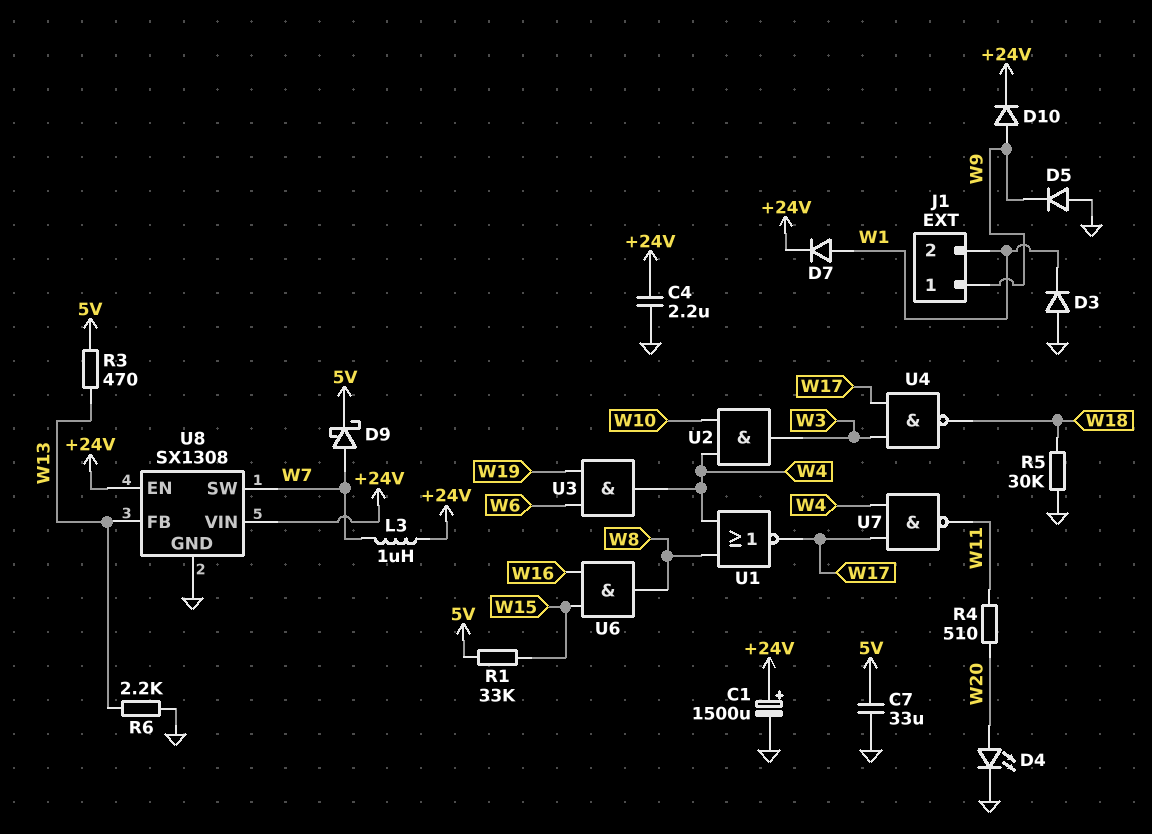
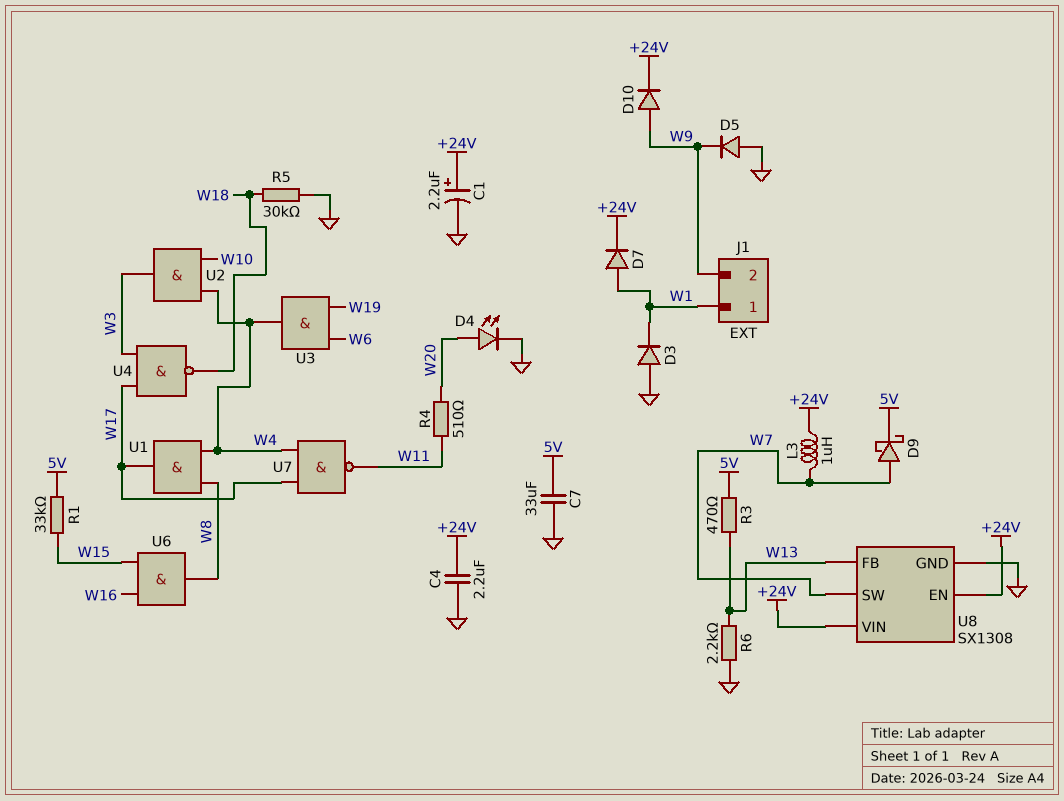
C1: 1500uF (plus +24V, minus GND) -> 2.2uF (plus +24V, minus GND)
J1 pin 1: W9 -> W1
J1 pin 2: W1 -> W9
U1: NOR (in W4, in W8, out W17) -> AND (in W4, in W8, out W17)

